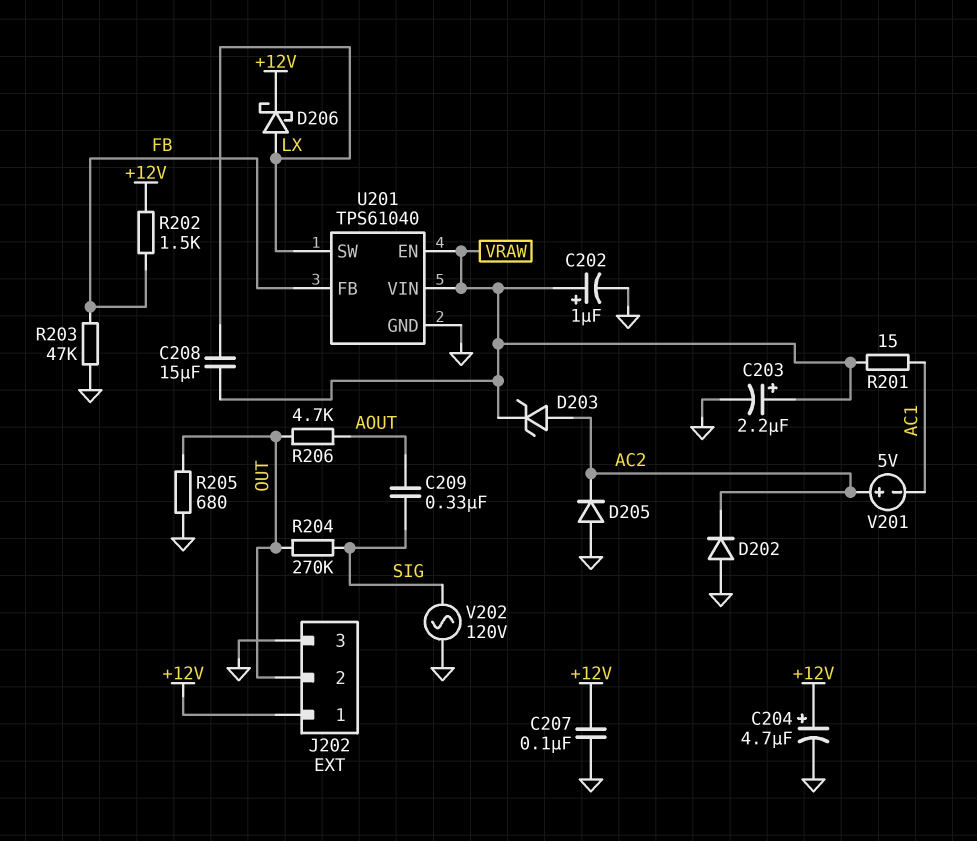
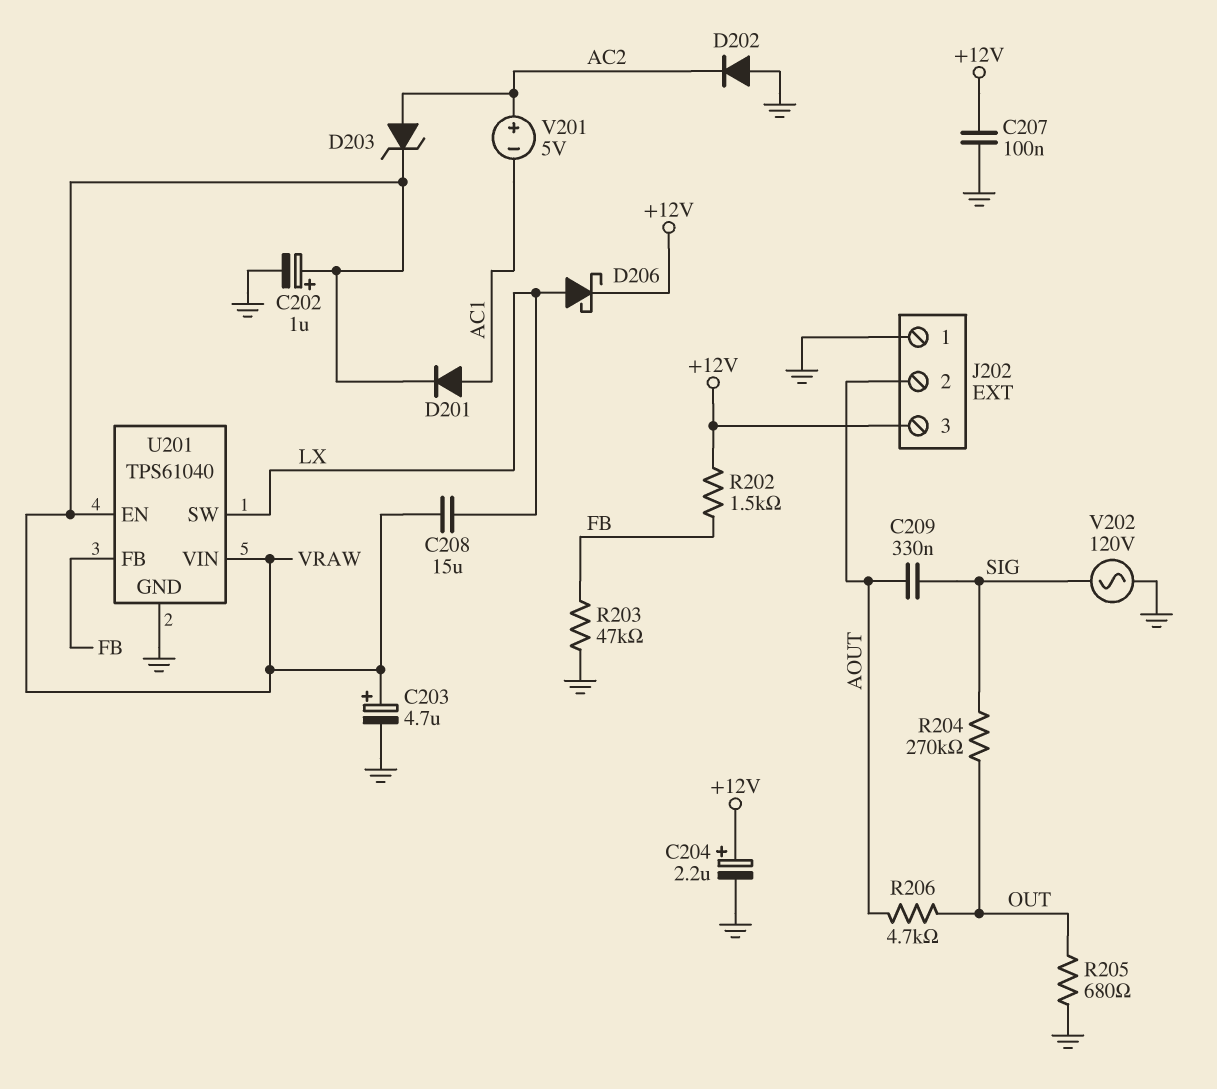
C203: 2.2uF (plus VRAW, minus GND) -> 4.7uF (plus VRAW, minus GND)
C204: 4.7uF (plus +12V, minus GND) -> 2.2uF (plus +12V, minus GND)
D201: none -> diode (A AC1, K VRAW)
D205: diode (A GND, K AC2) -> none
J202 pin 1: +12V -> GND
J202 pin 2: OUT -> AOUT
J202 pin 3: GND -> +12V
R201: 15 (AC1, VRAW) -> none

